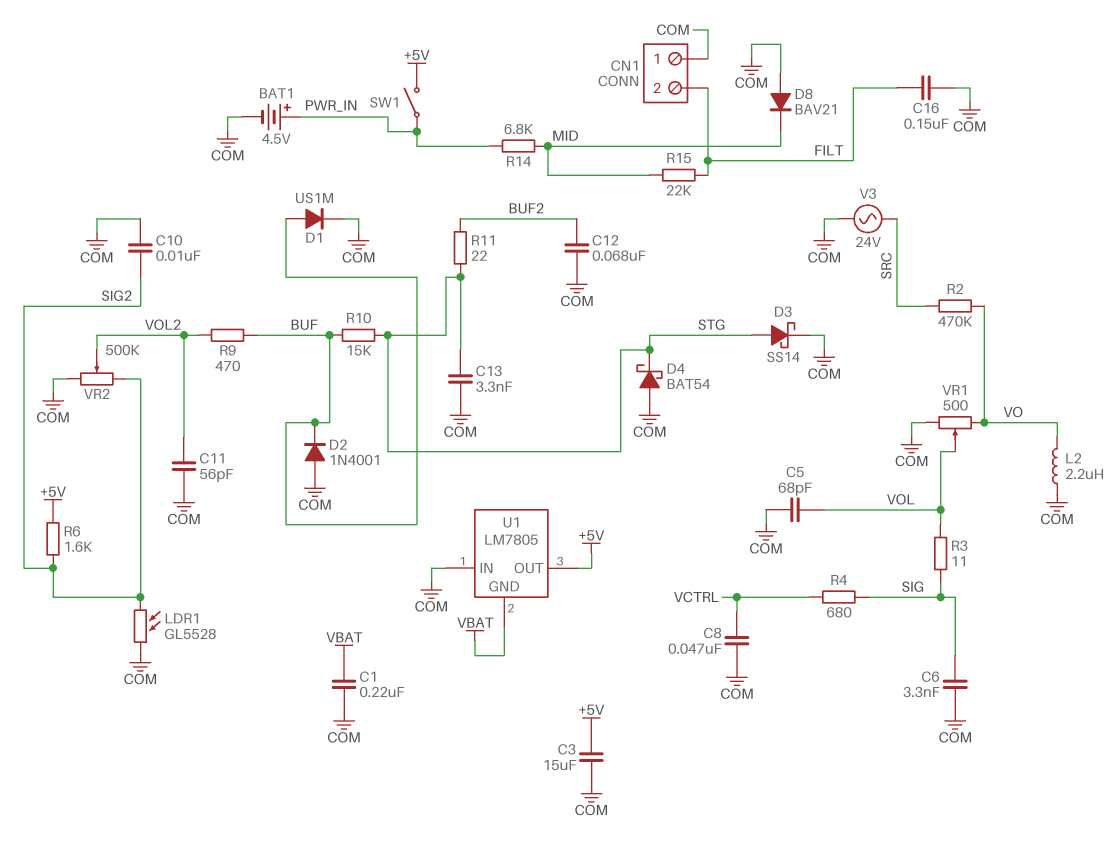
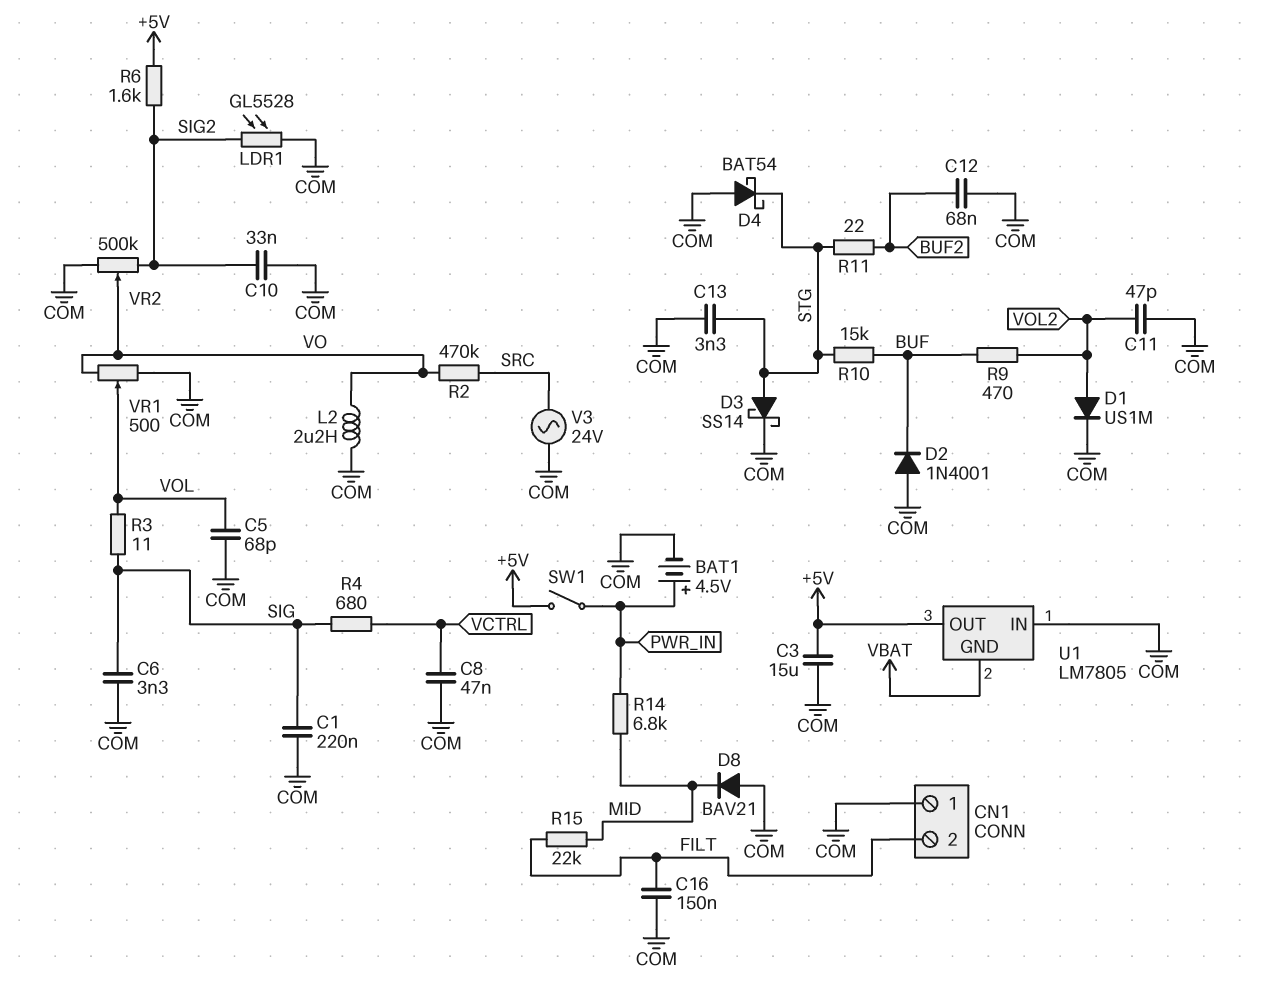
C1: 220nF (COM, VBAT) -> 220nF (COM, SIG)
C10: 10nF (COM, SIG2) -> 33nF (COM, SIG2)
C11: 56pF (COM, VOL2) -> 47pF (COM, VOL2)
D1: diode US1M (A BUF, K COM) -> diode US1M (A VOL2, K COM)
VR2: 500k (COM, SIG2, wiper VOL2) -> 500k (COM, SIG2, wiper VO)

